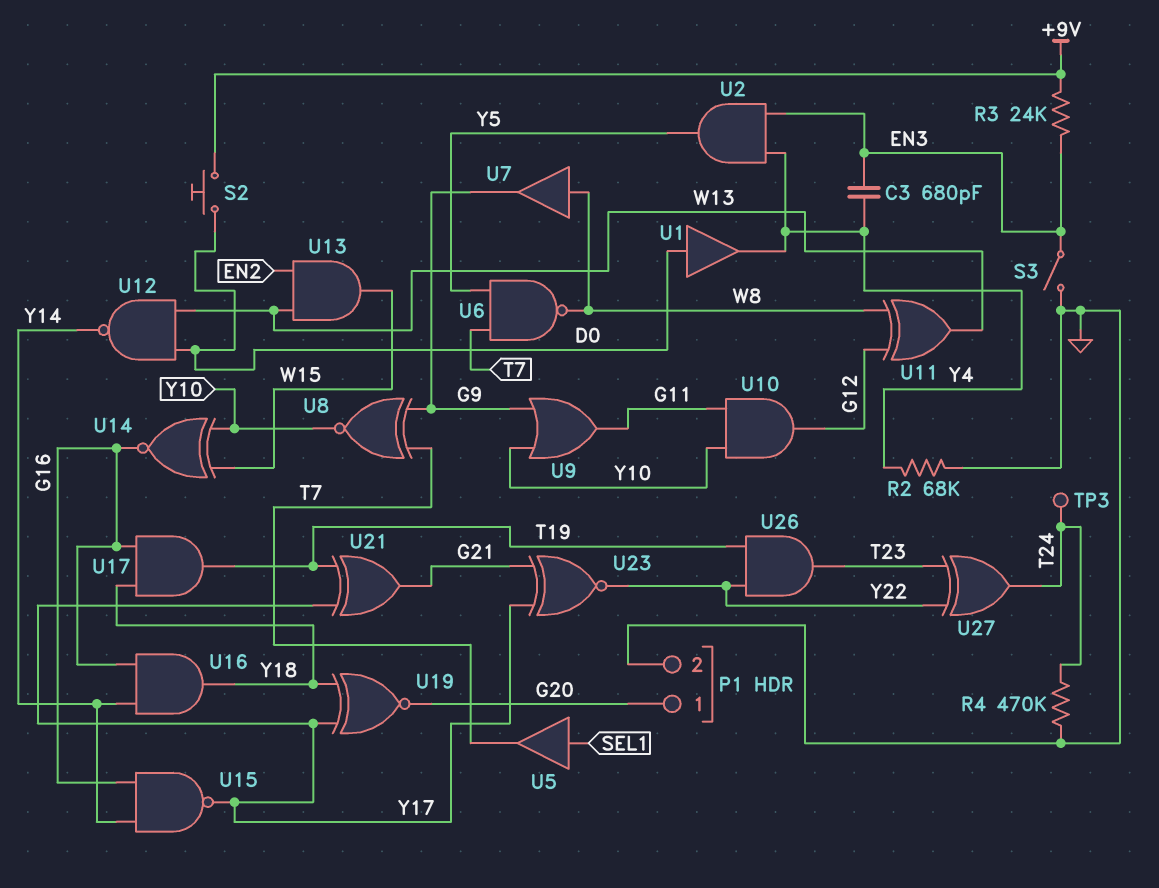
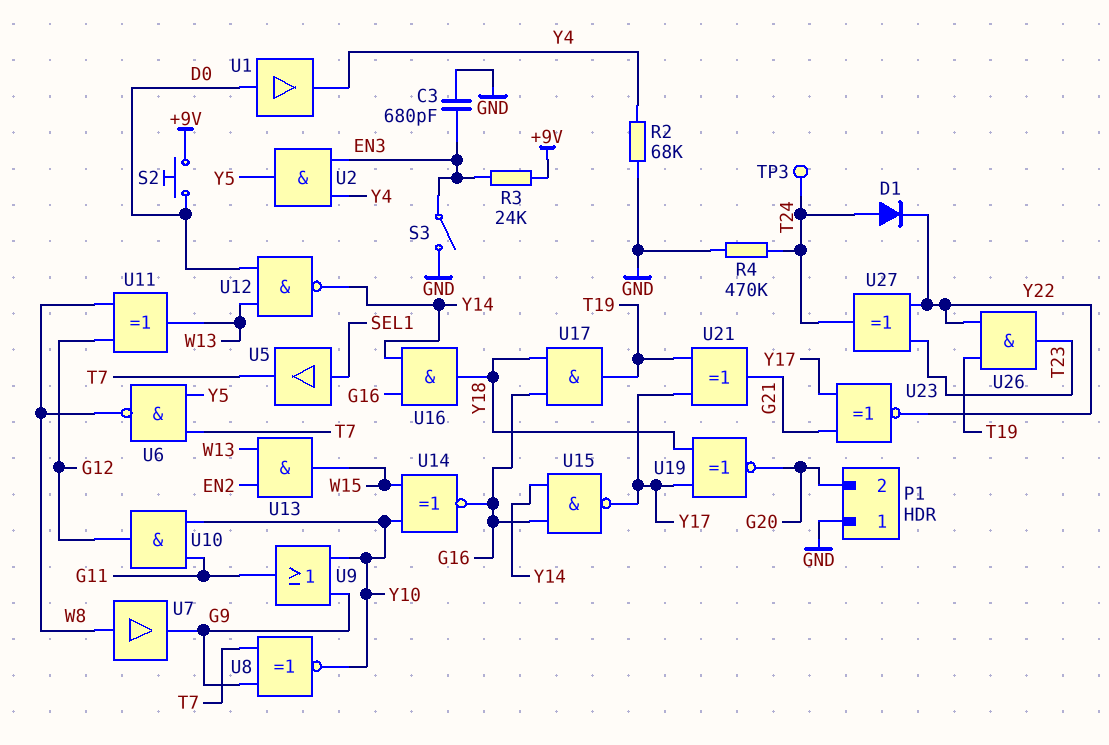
C3: 680pF (EN3, Y4) -> 680pF (EN3, GND)
D1: none -> diode (A T24, K Y22)
P1 pin 1: G20 -> GND
P1 pin 2: GND -> G20

